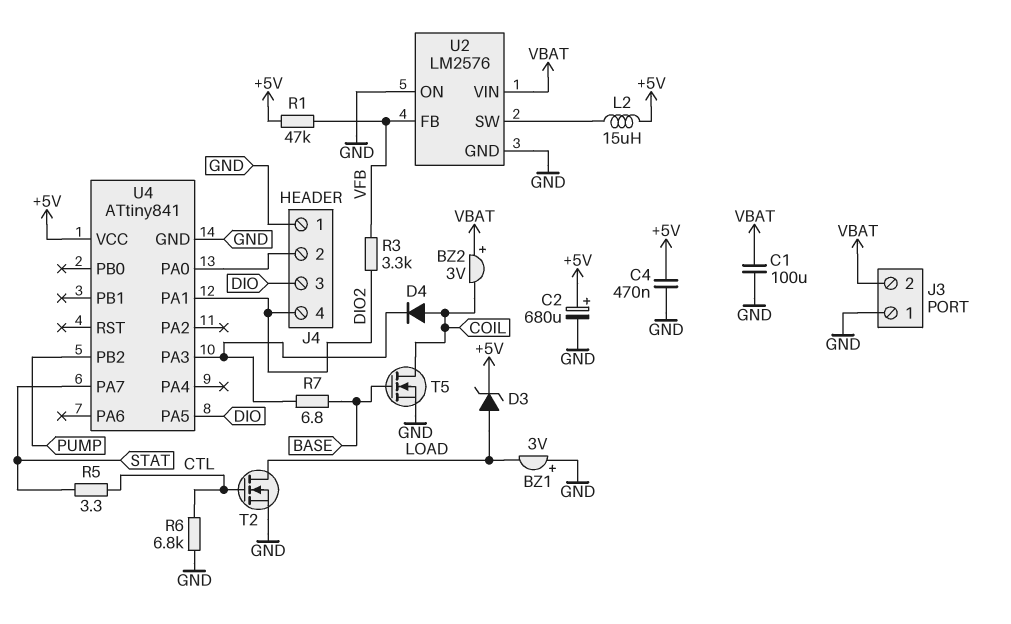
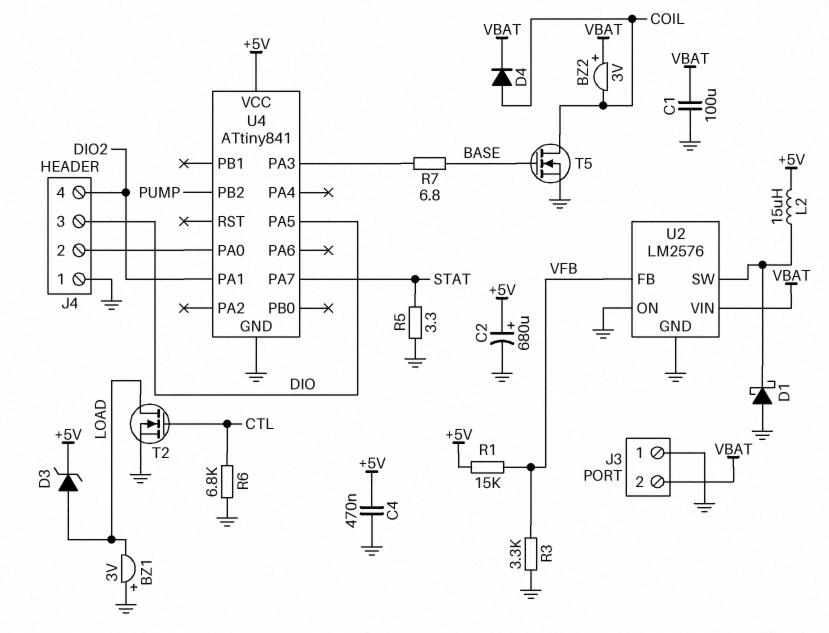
D1: none -> schottky (A GND, K U2/SW)
D4: diode (A COIL, K U4/PA3) -> diode (A COIL, K VBAT)
R1: 47k (+5V, VFB) -> 15k (+5V, VFB)
R3: 3.3k (DIO2, VFB) -> 3.3k (GND, VFB)
R5: 3.3 (CTL, STAT) -> 3.3 (GND, STAT)

